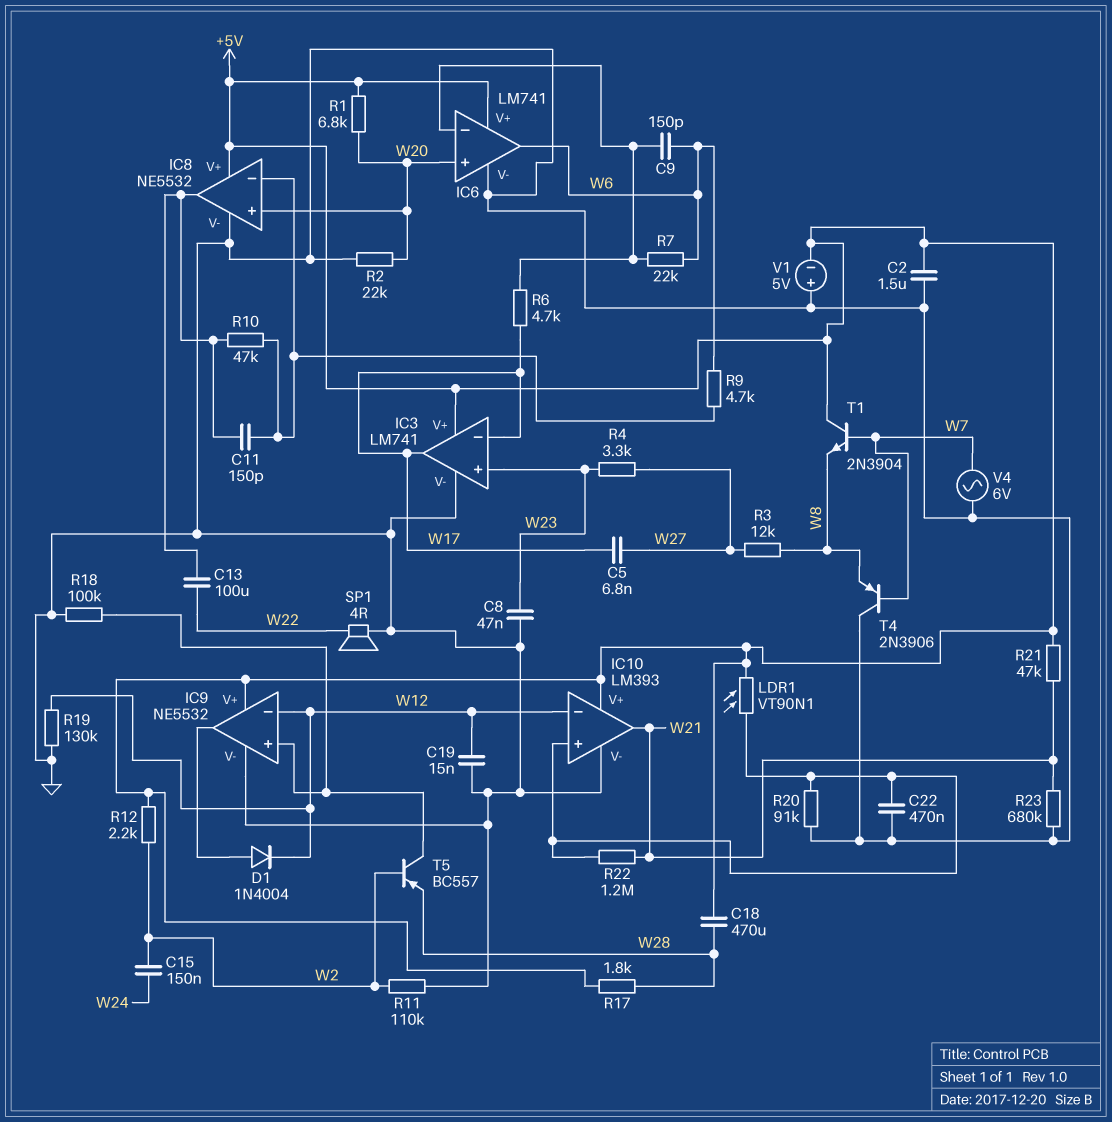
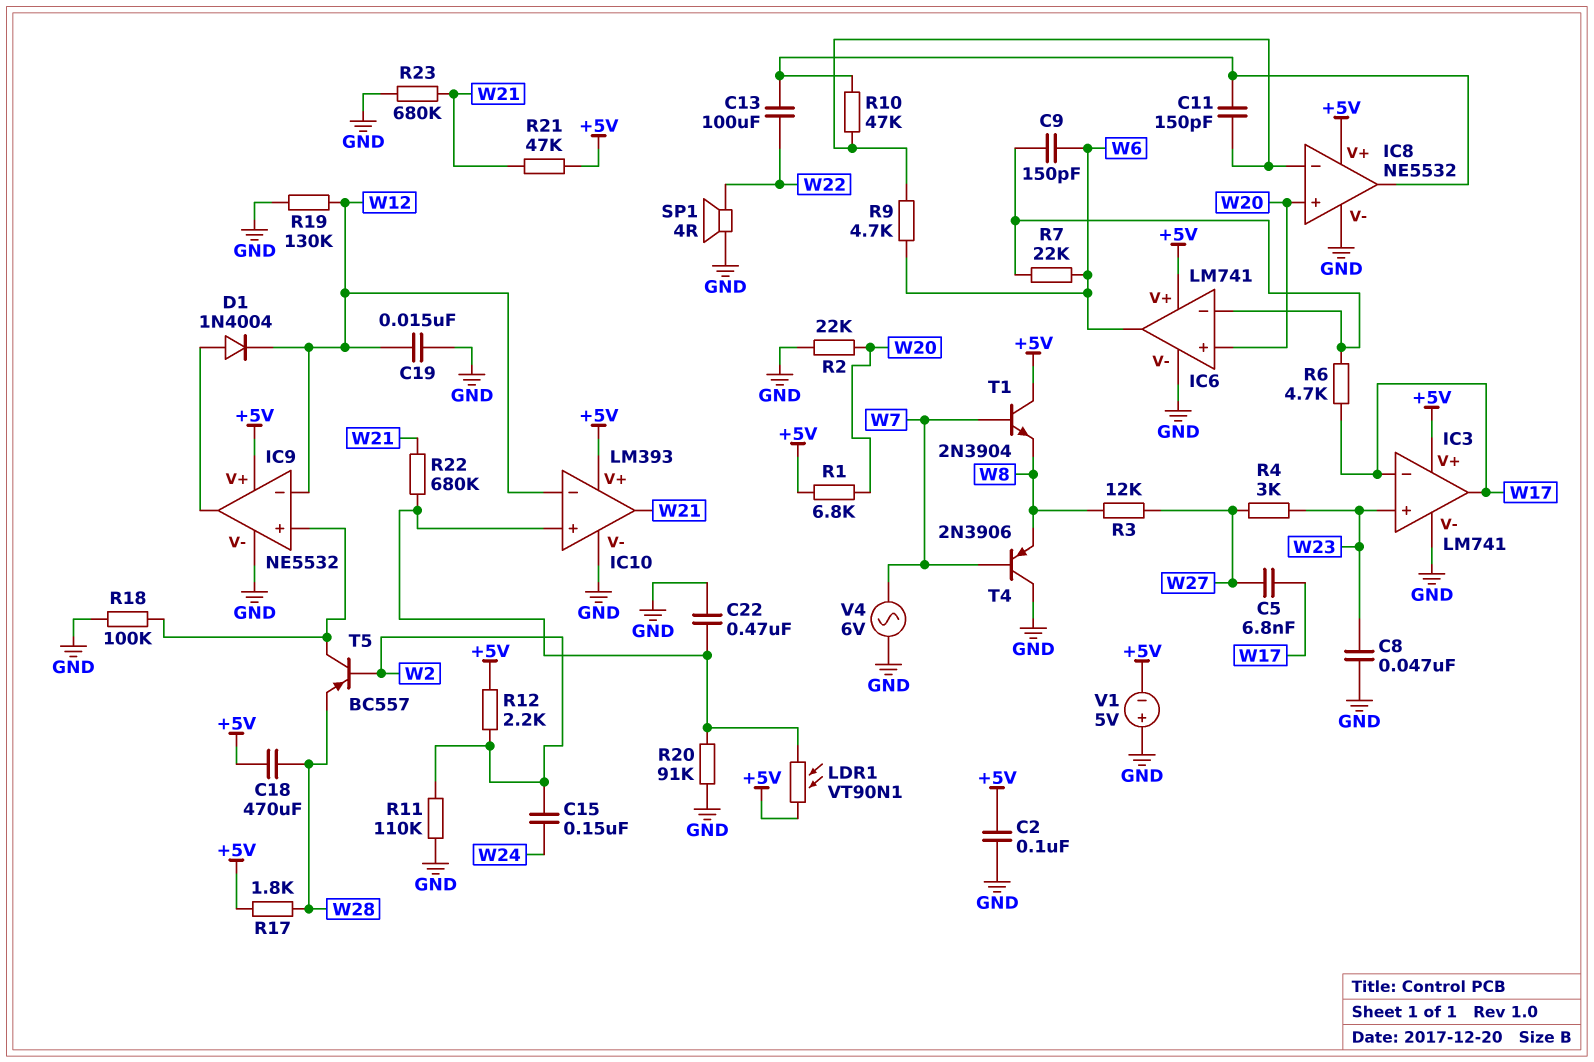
C2: 1.5uF (+5V, GND) -> 100nF (+5V, GND)
R4: 3.3k (W23, W27) -> 3k (W23, W27)
R22: 1.2M (IC10/in+, W21) -> 680k (IC10/in+, W21)

